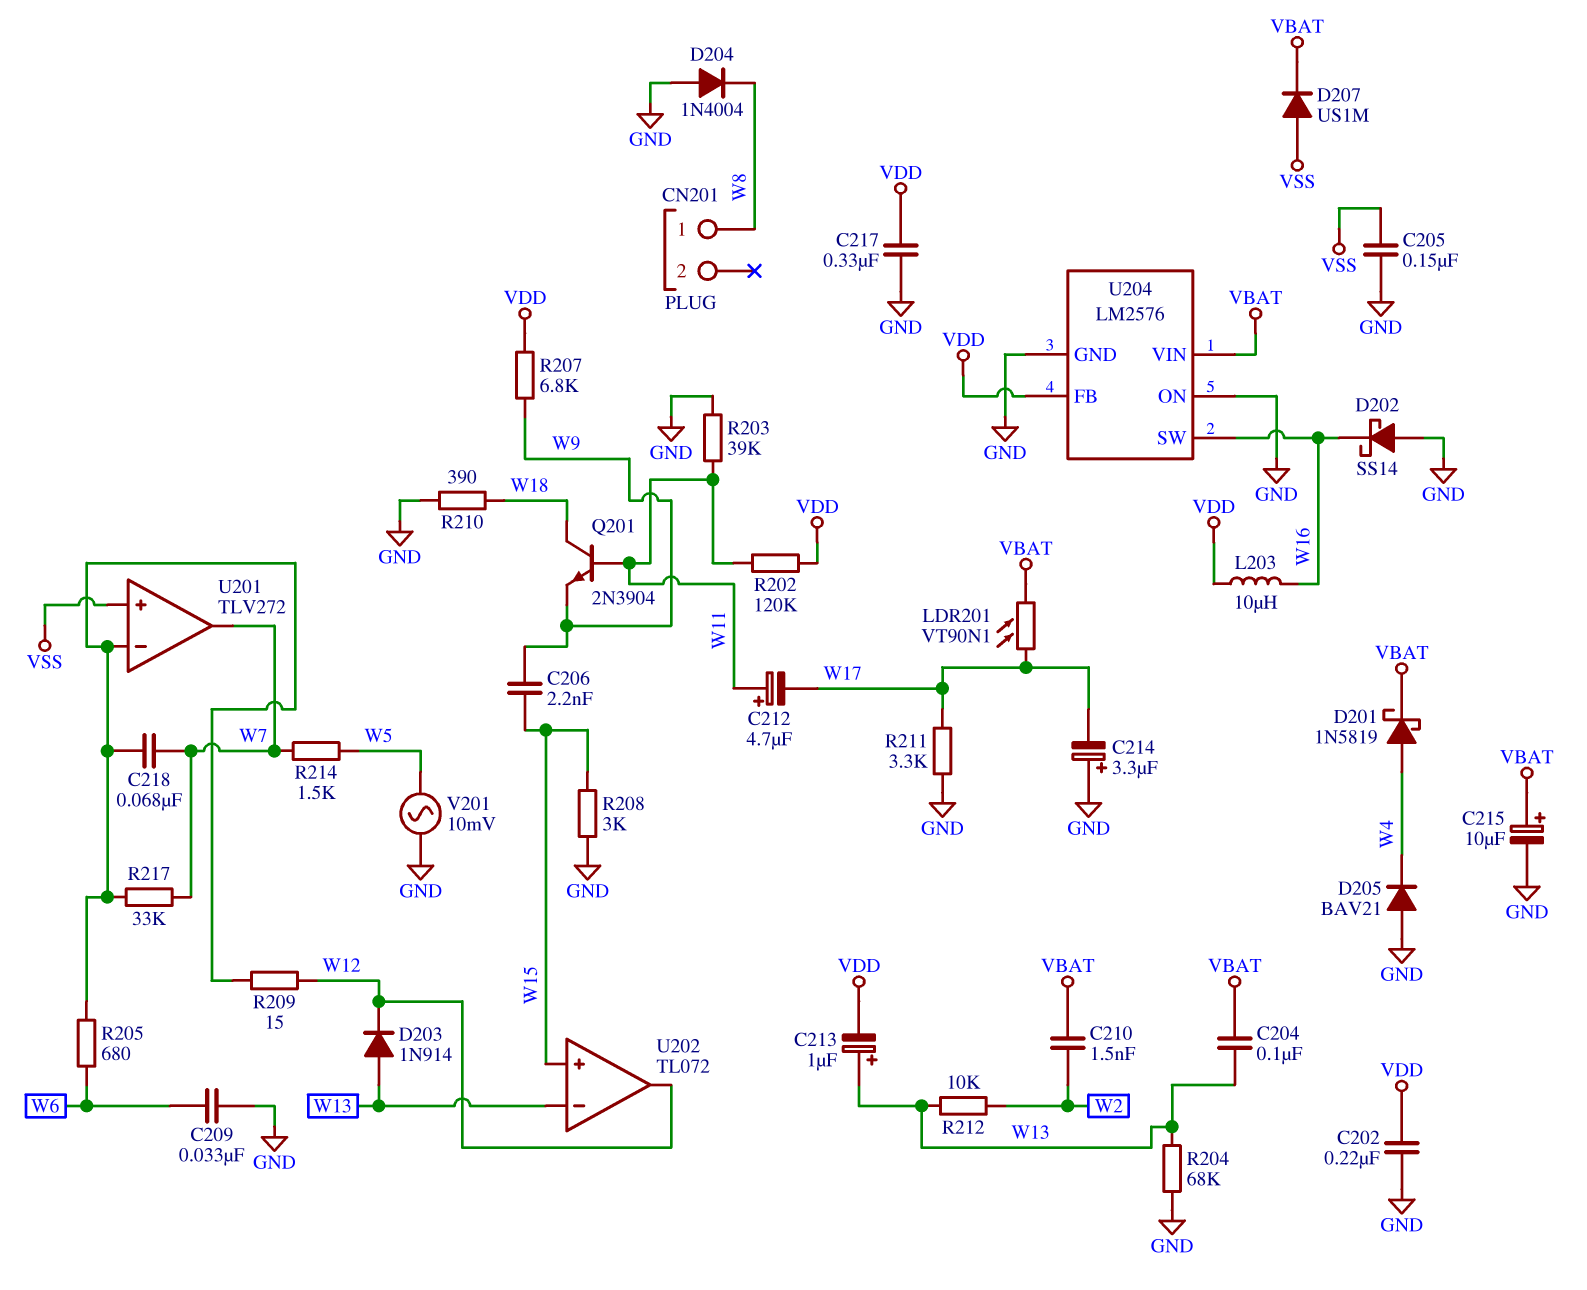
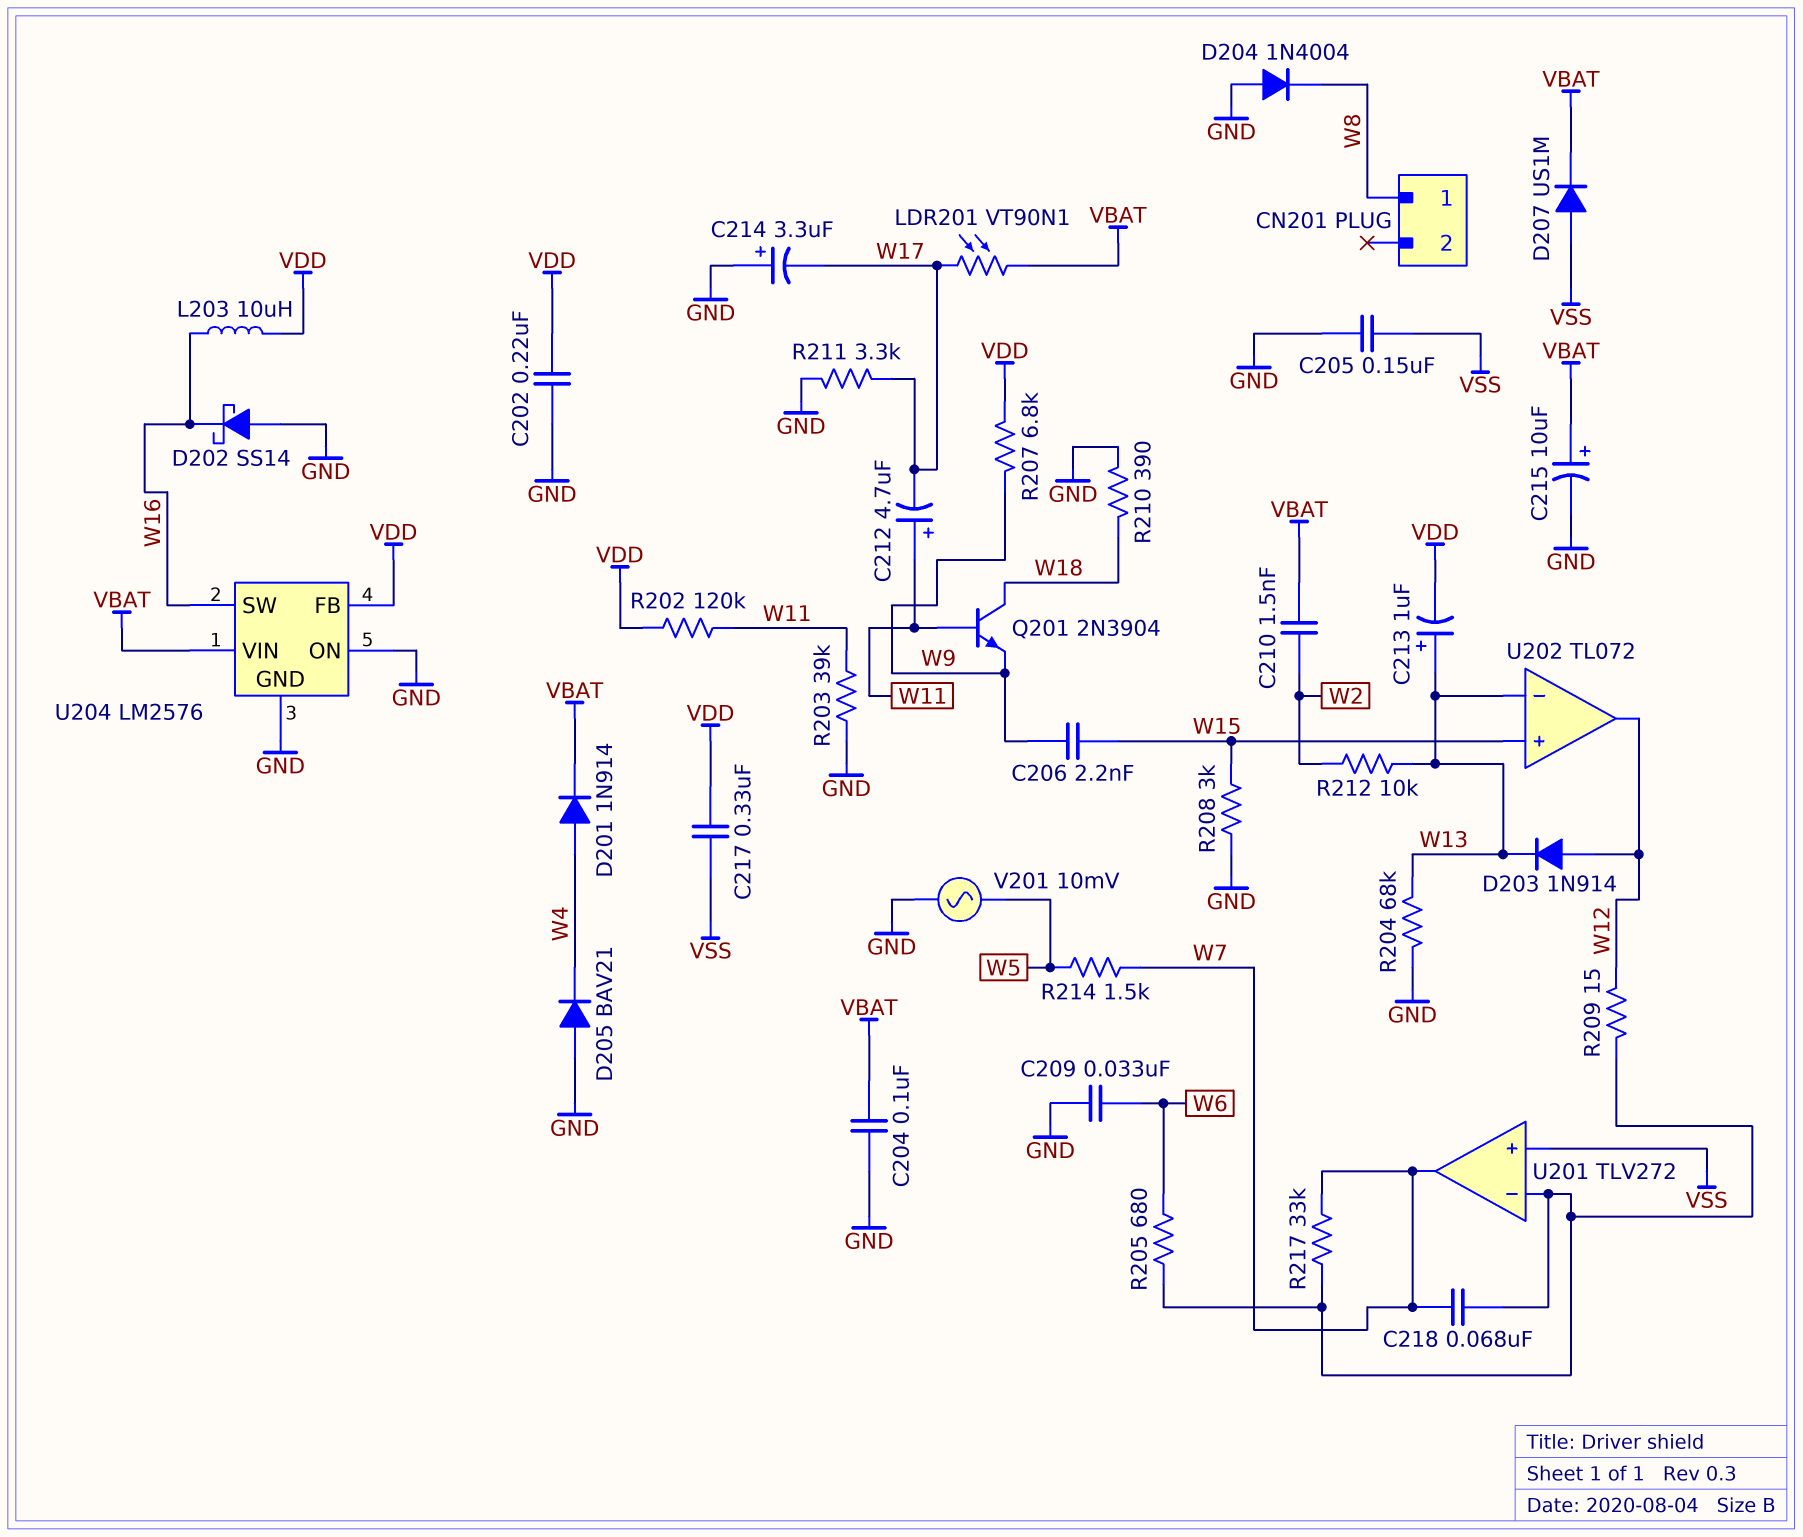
C204: 100nF (VBAT, W13) -> 100nF (GND, VBAT)
C217: 330nF (GND, VDD) -> 330nF (VDD, VSS)
D201: schottky 1N5819 (A W4, K VBAT) -> diode 1N914 (A W4, K VBAT)
D203: diode 1N914 (A W13, K W12) -> diode 1N914 (A W12, K W13)

